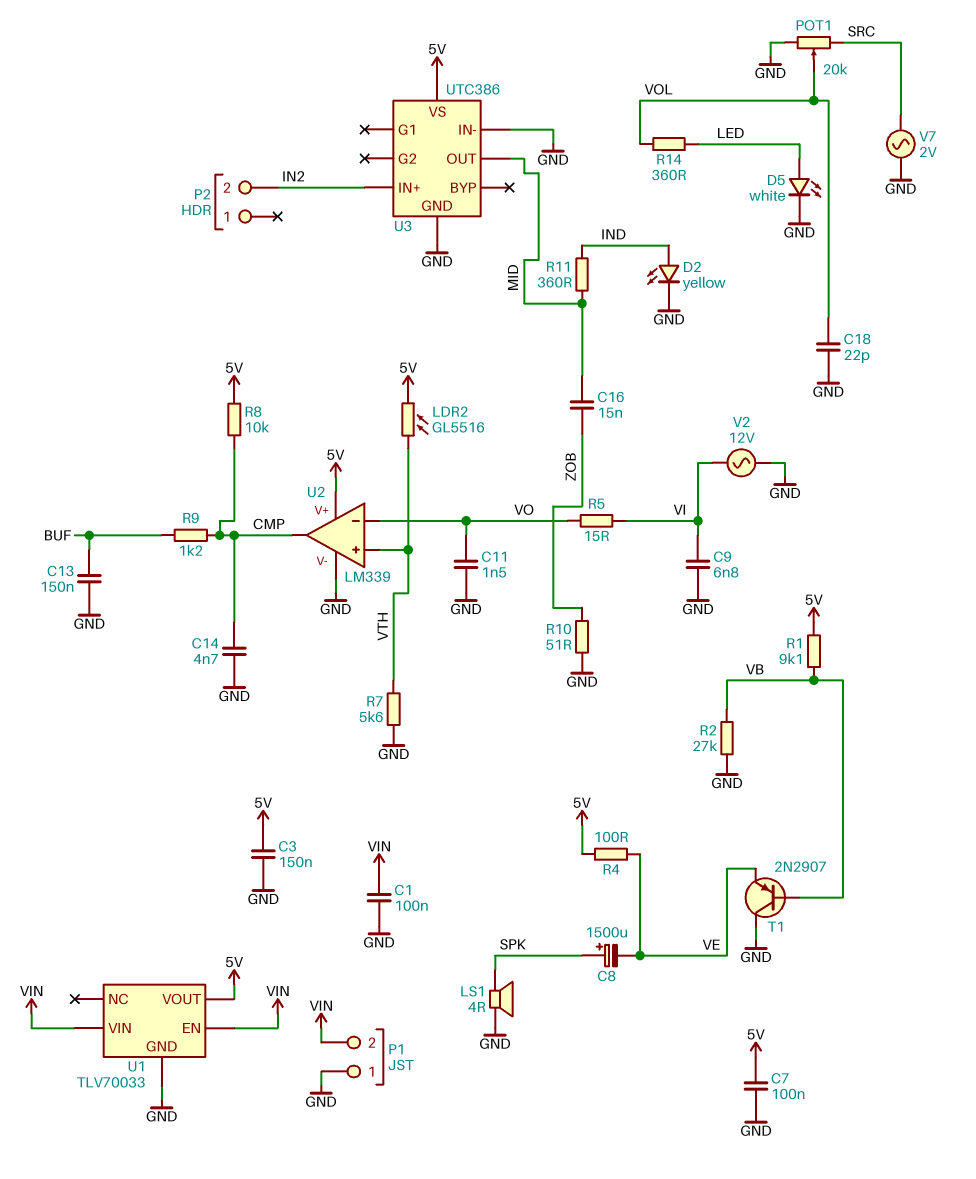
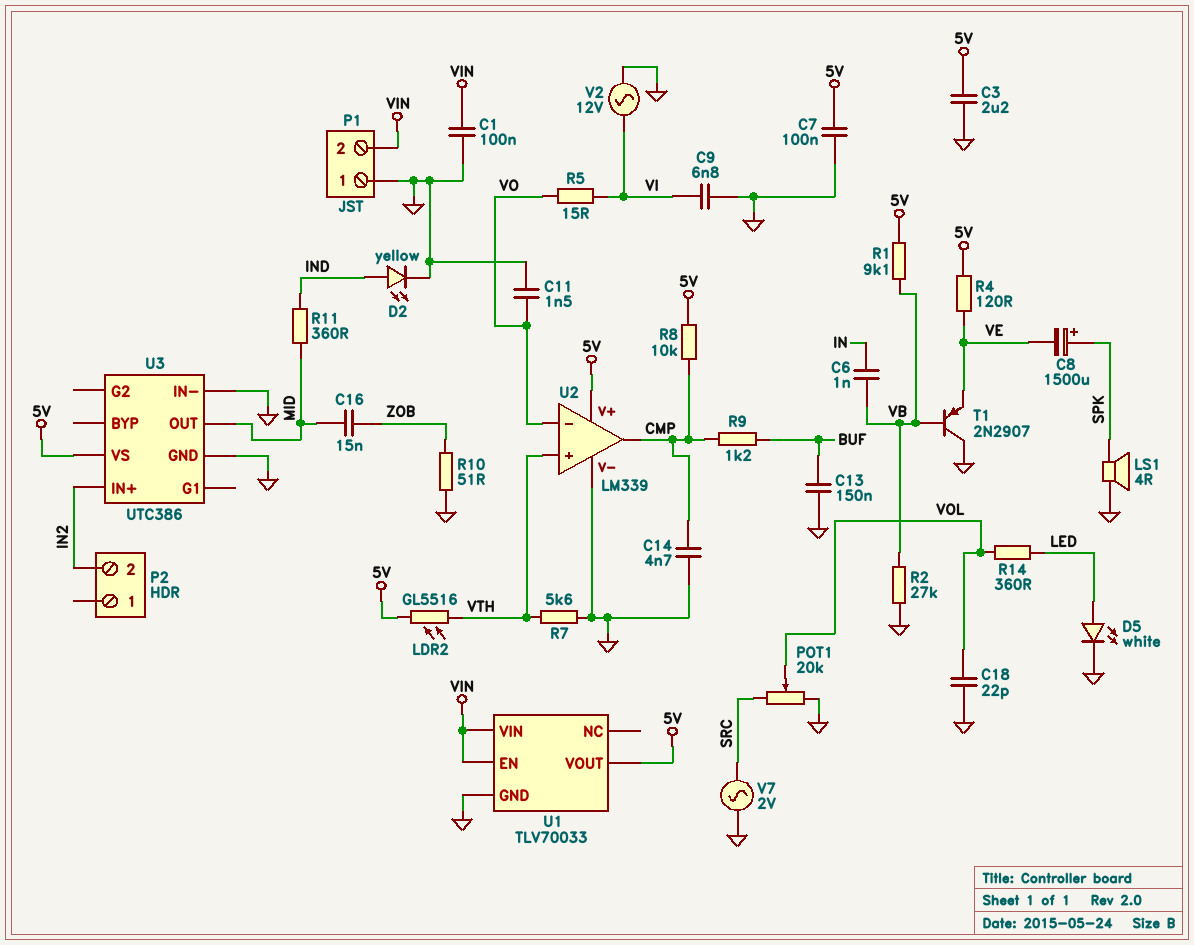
C3: 150nF (5V, GND) -> 2.2uF (5V, GND)
C6: none -> 1nF (IN, VB)
R4: 100 (5V, VE) -> 120 (5V, VE)

